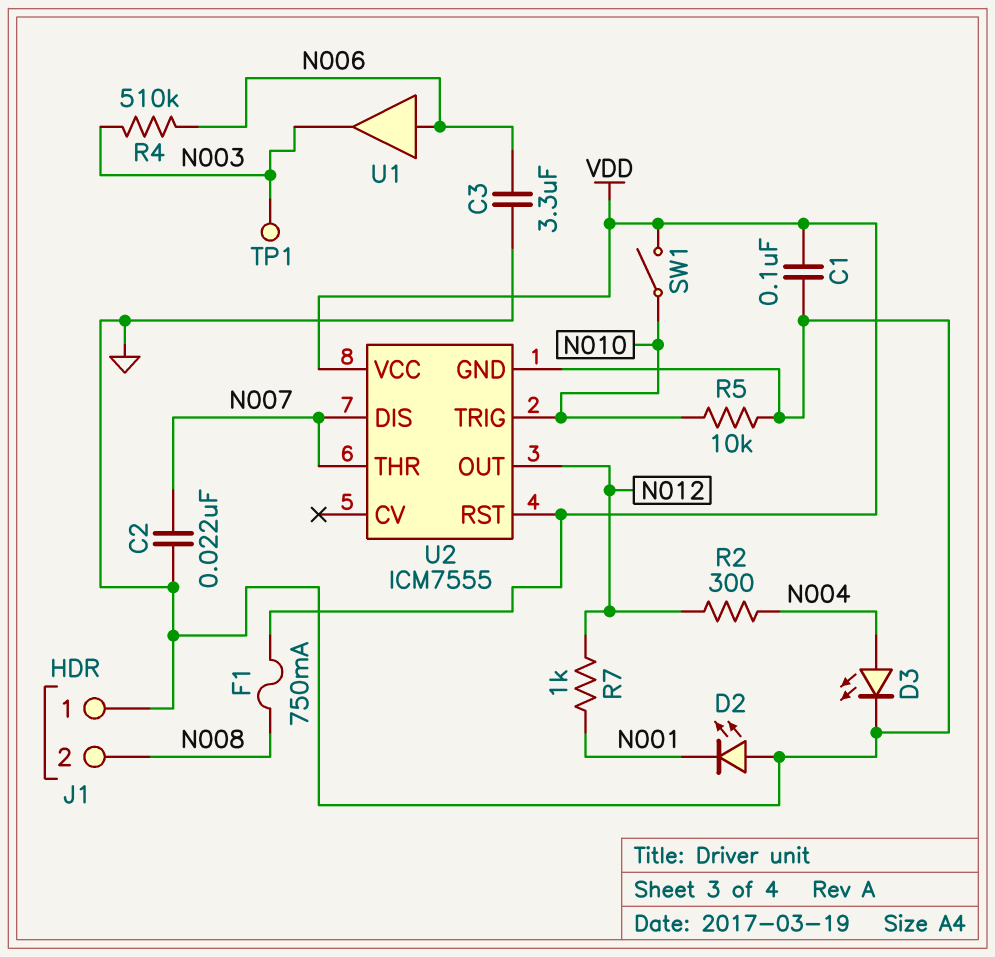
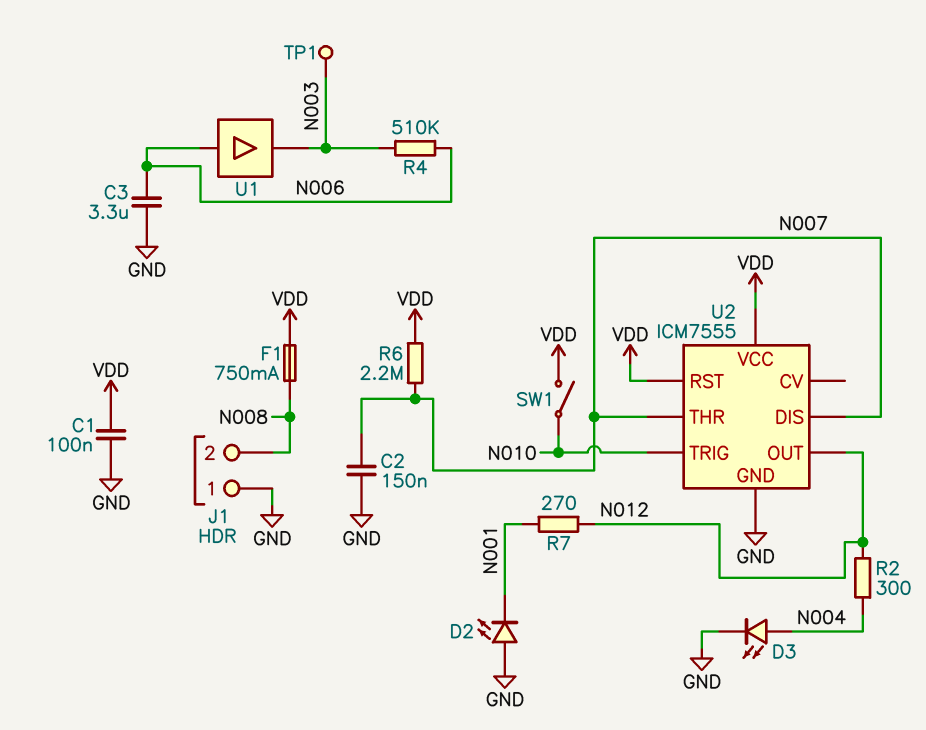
C2: 22nF (GND, N007) -> 150nF (GND, N007)
R5: 10k (GND, N010) -> none
R6: none -> 2.2M (N007, VDD)
R7: 1k (N001, N012) -> 270 (N001, N012)

